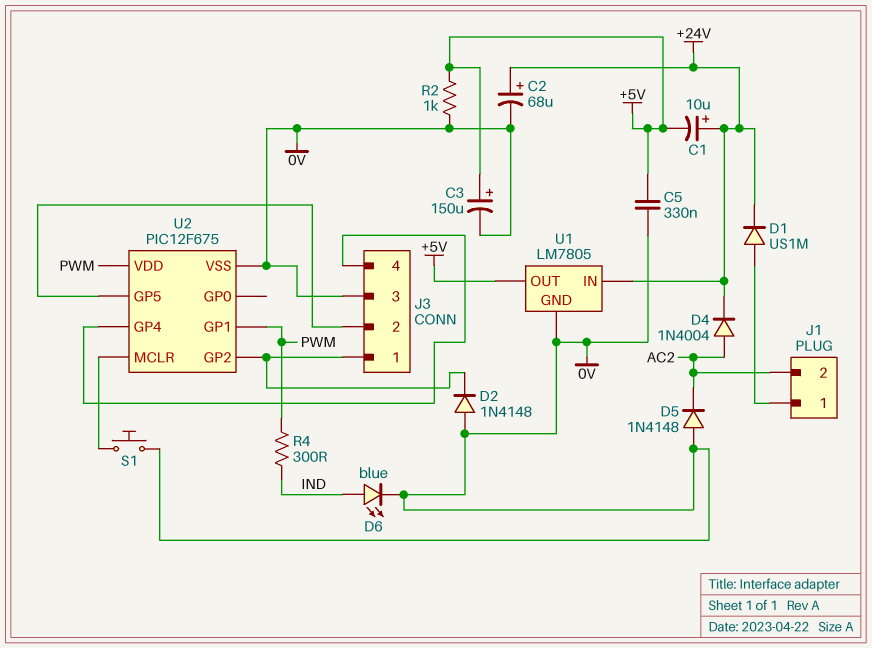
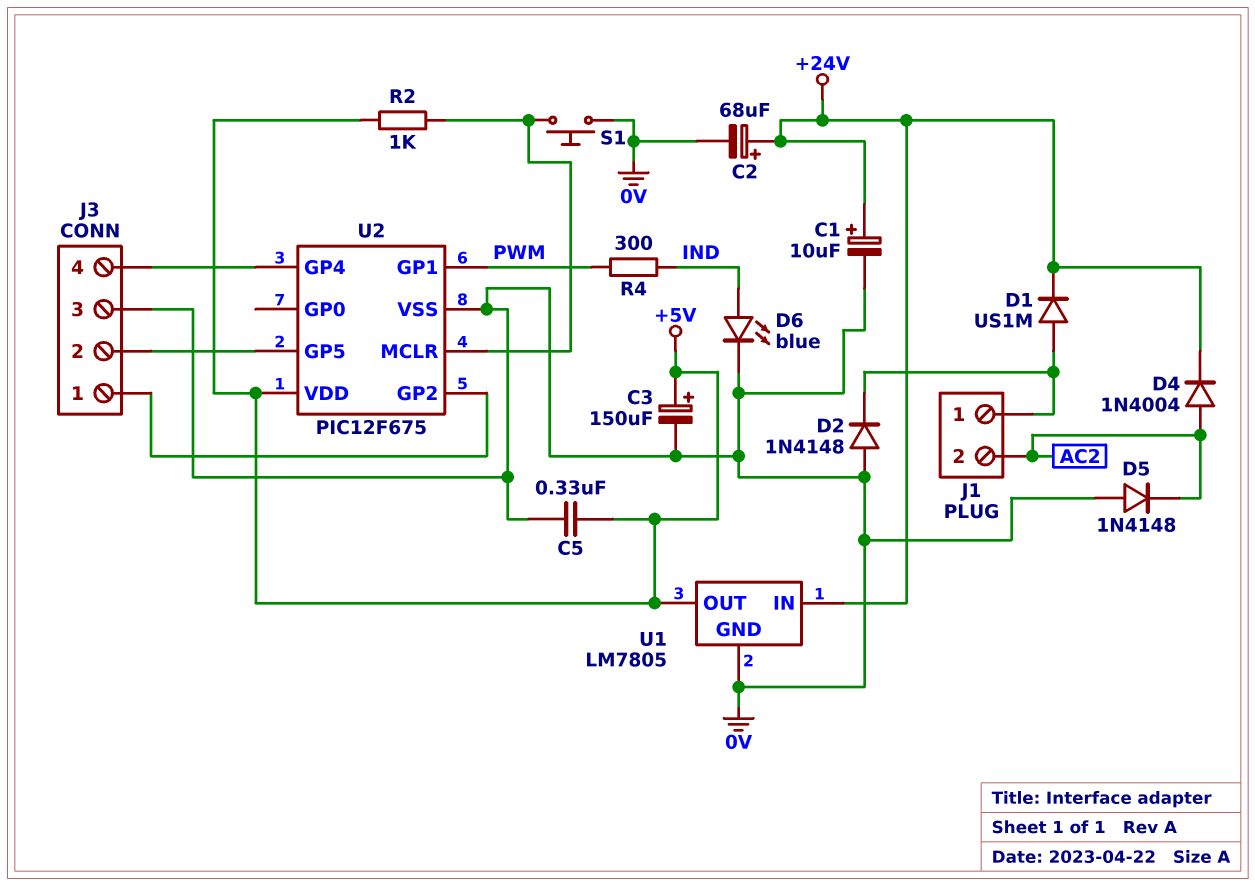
C1: 10uF (plus +24V, minus +5V) -> 10uF (plus +24V, minus 0V)
D2: diode 1N4148 (A 0V, K J3/1) -> diode 1N4148 (A 0V, K J1/1)
R2: 1k (+5V, 0V) -> 1k (+5V, U2/MCLR)
U2 pin VDD: PWM -> +5V

